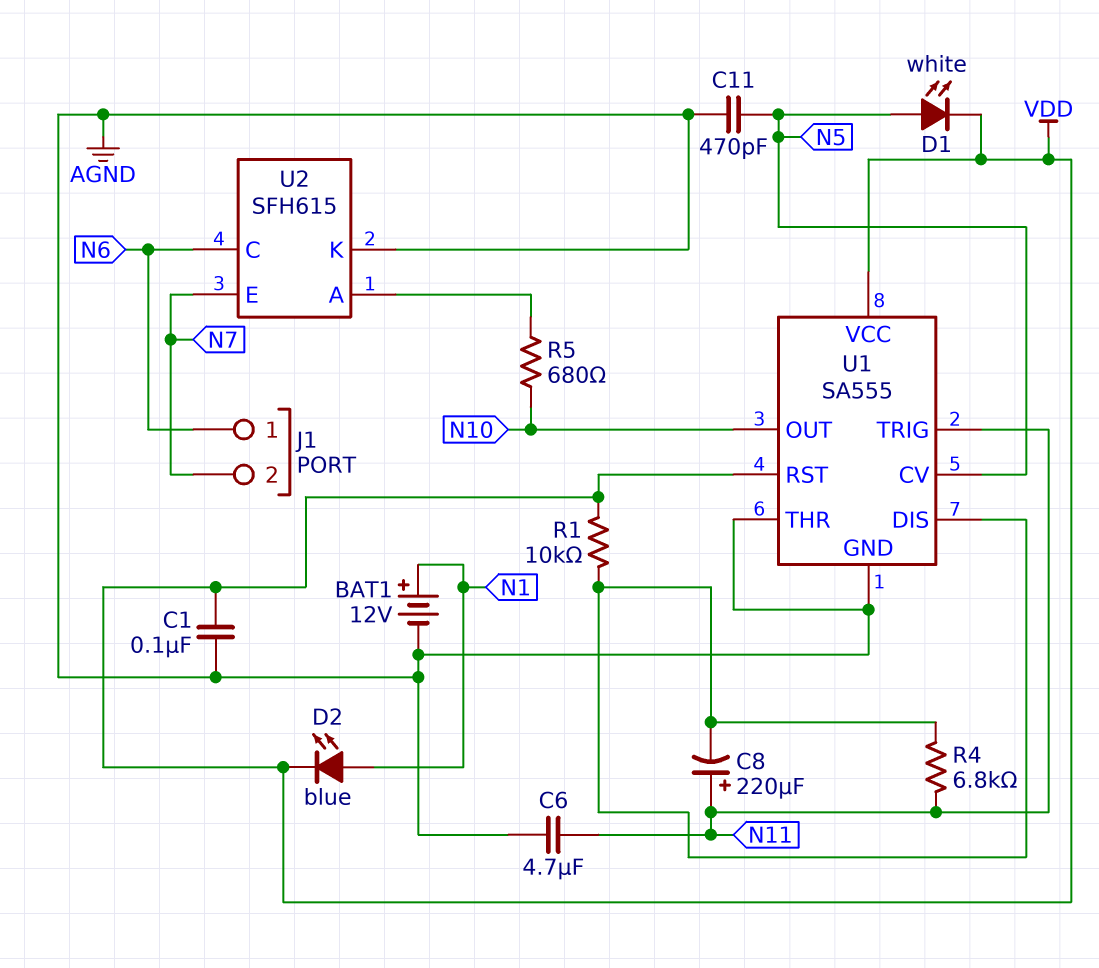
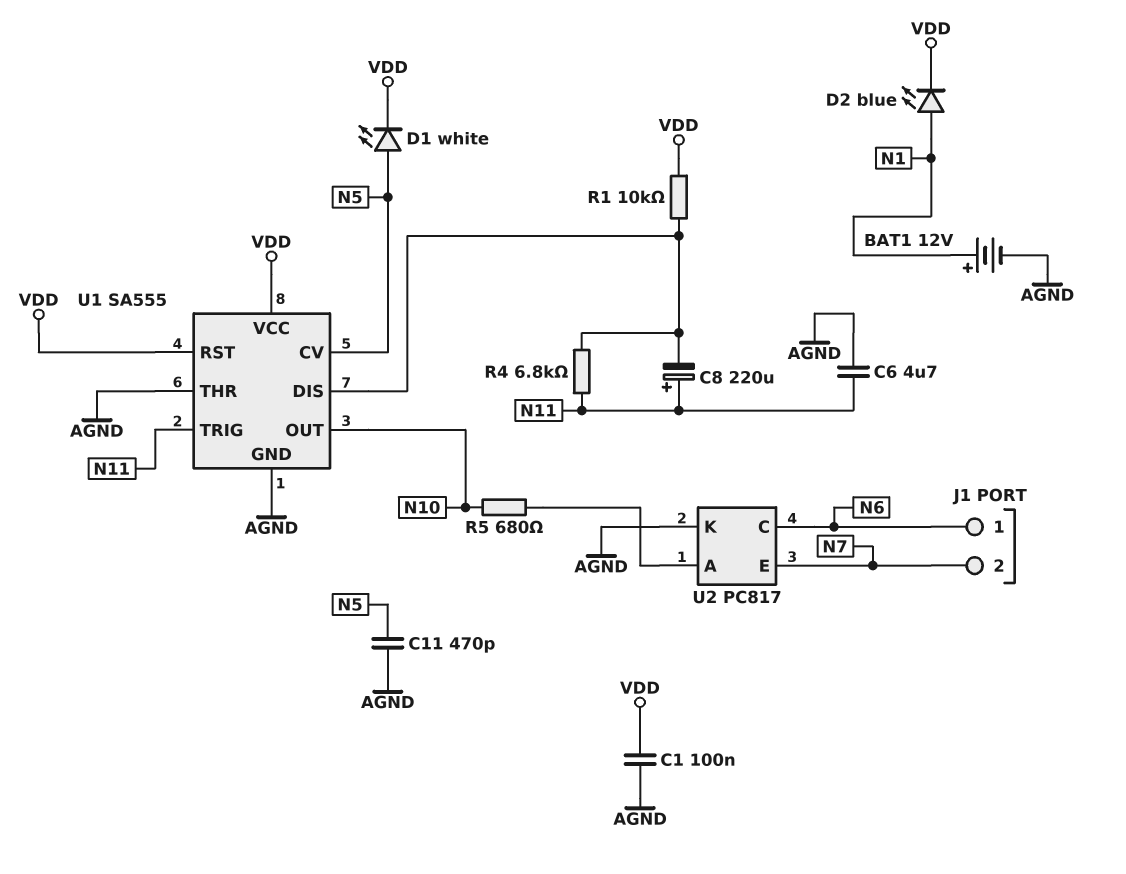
U2: SFH615 -> PC817

